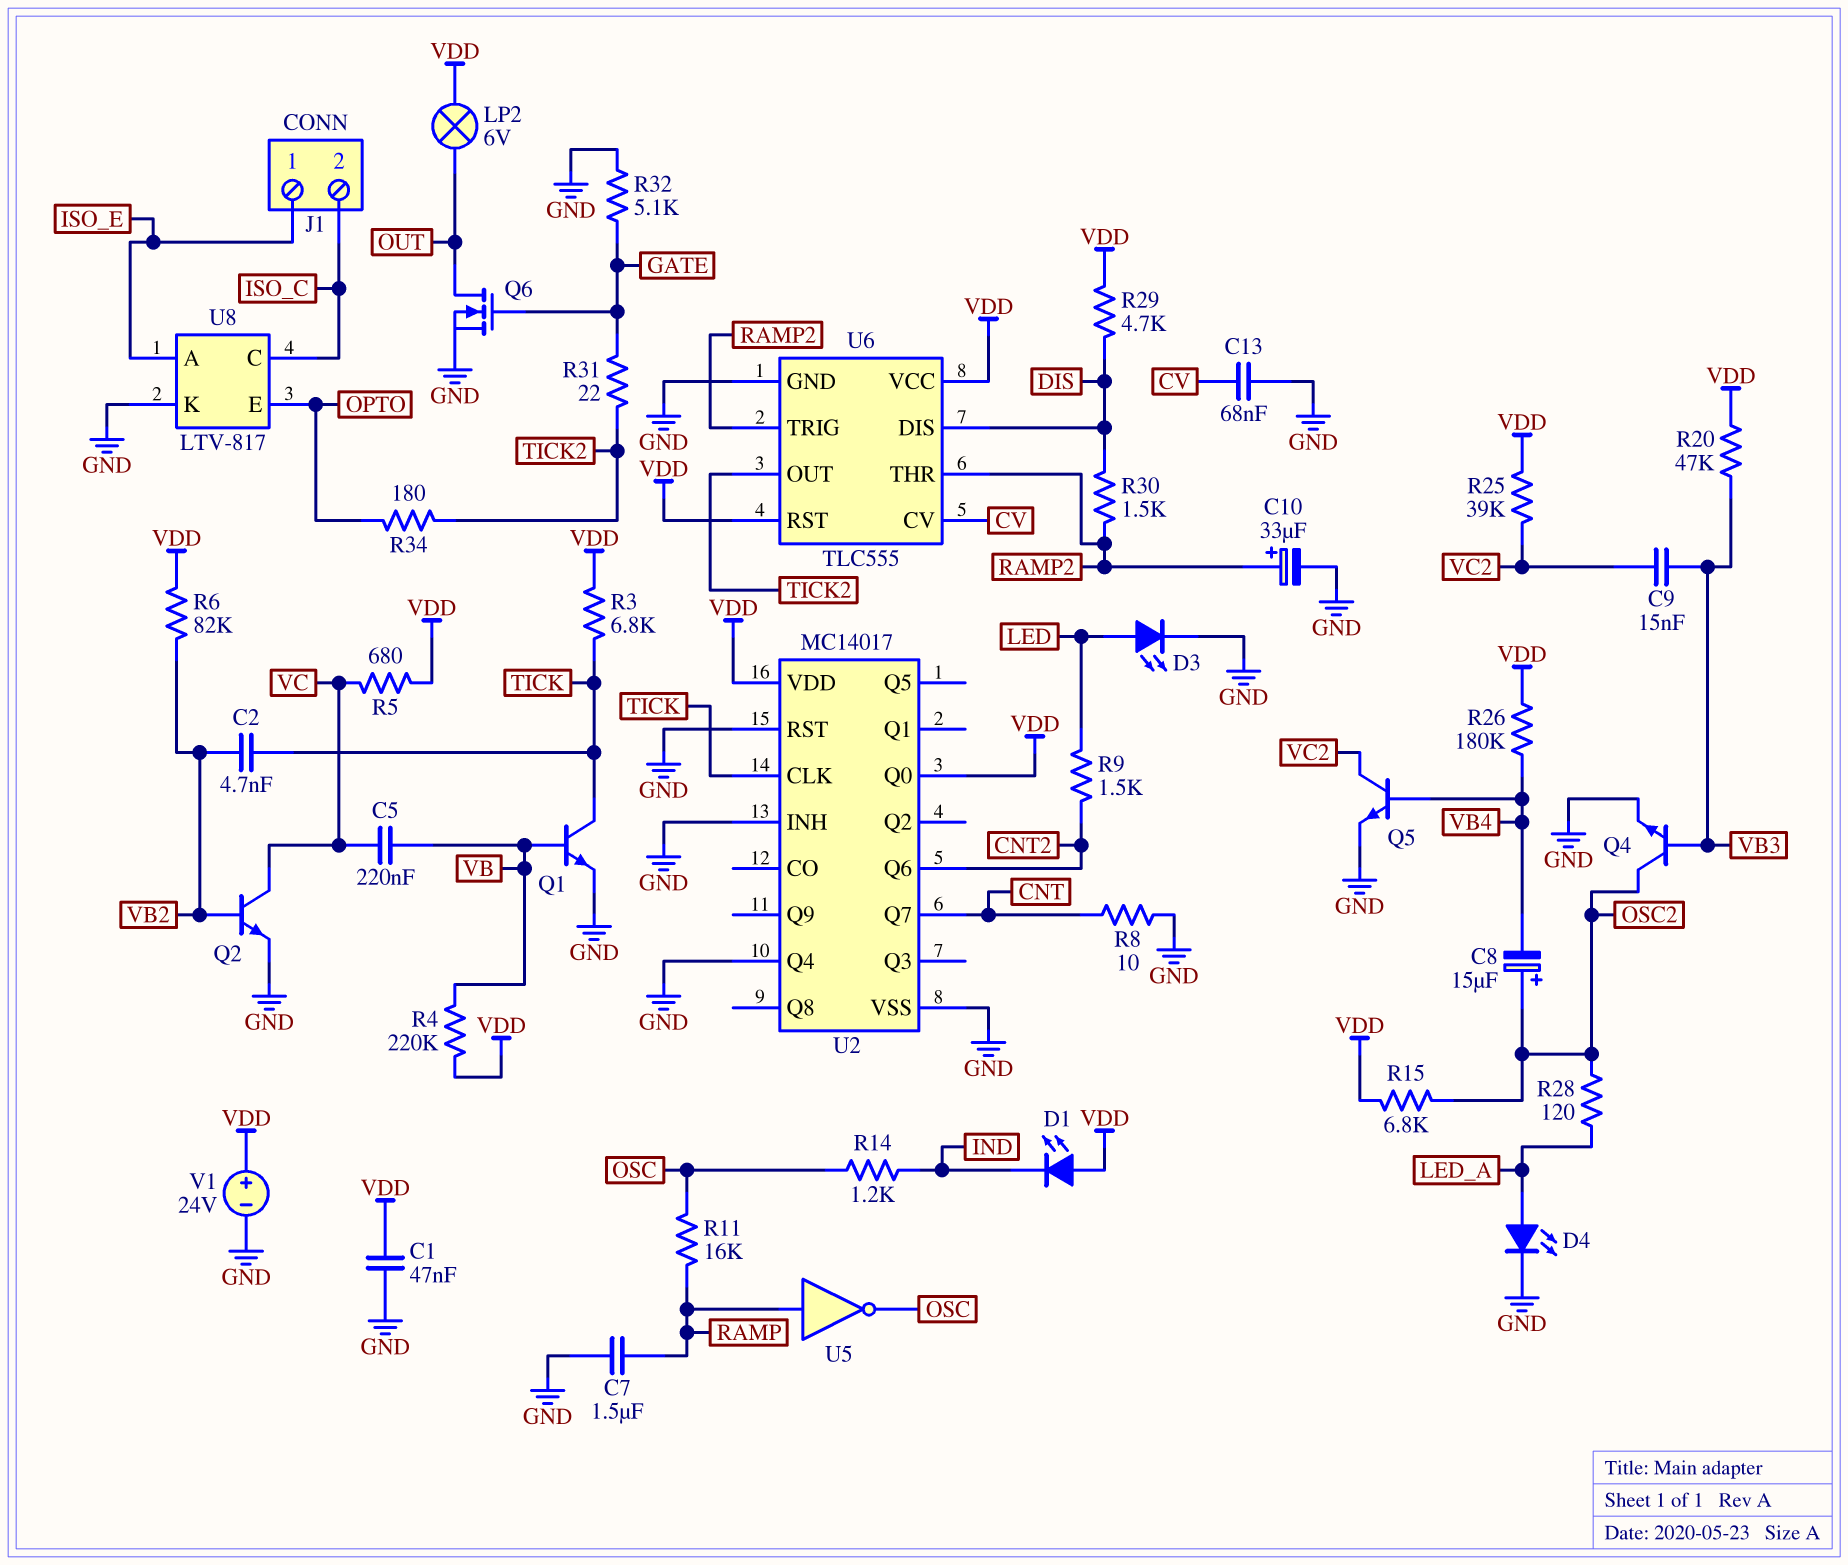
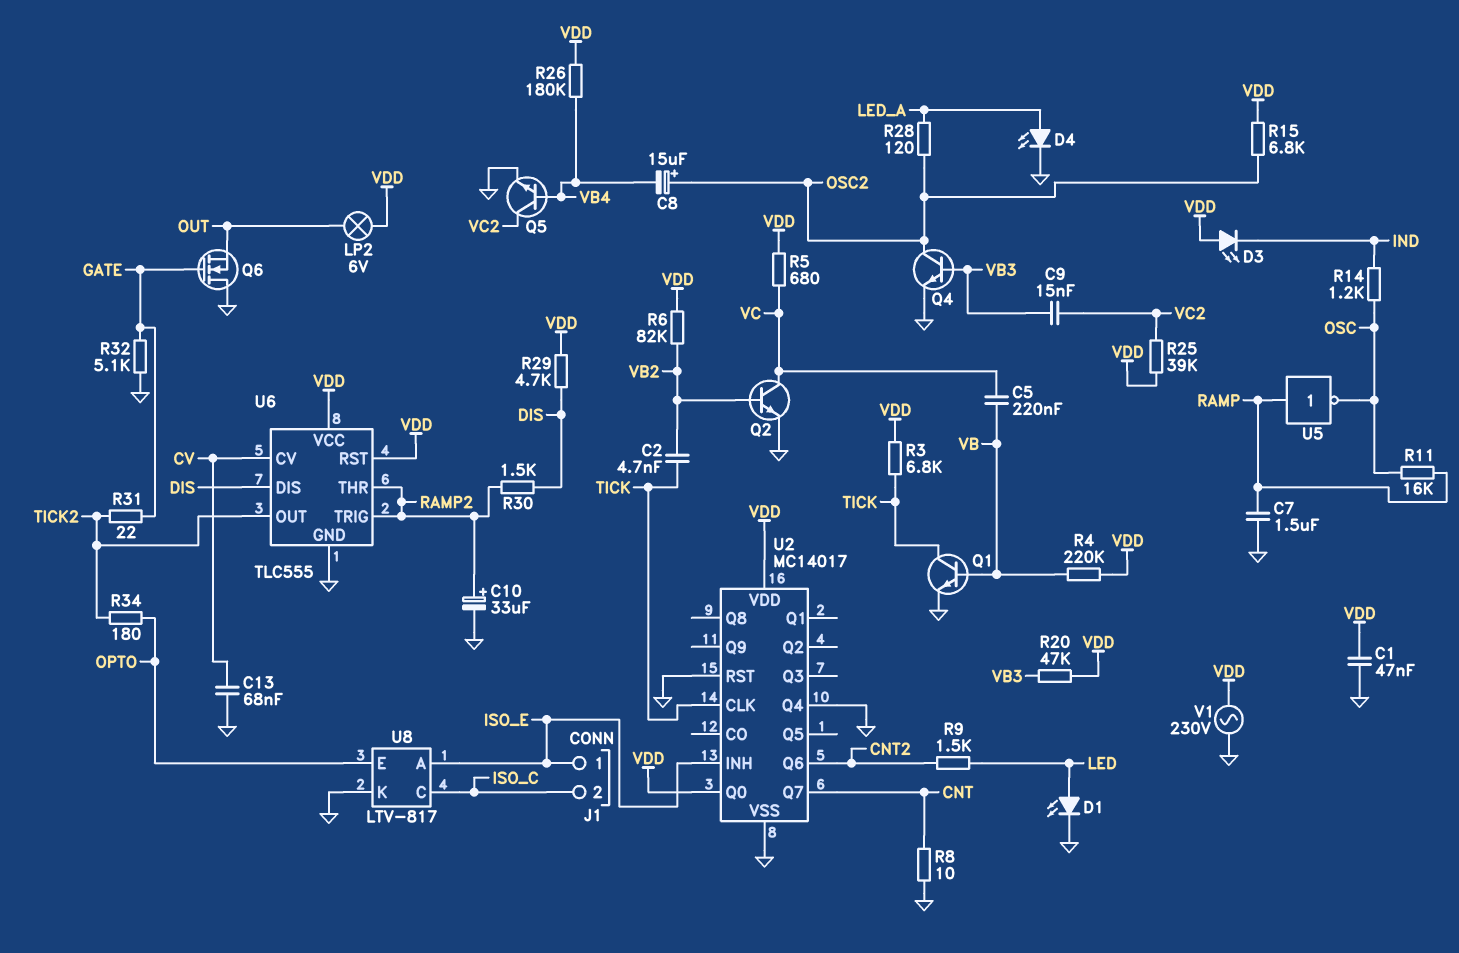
D1: LED (A VDD, K IND) -> LED (A LED, K GND)
D3: LED (A LED, K GND) -> LED (A VDD, K IND)
Q6: NMOS (G GATE, D OUT, S GND) -> NMOS (G GATE, D GND, S OUT)
U2 pin INH: GND -> ISO_E
V1: 24V (plus VDD, minus GND) -> AC 230V (GND, VDD)

